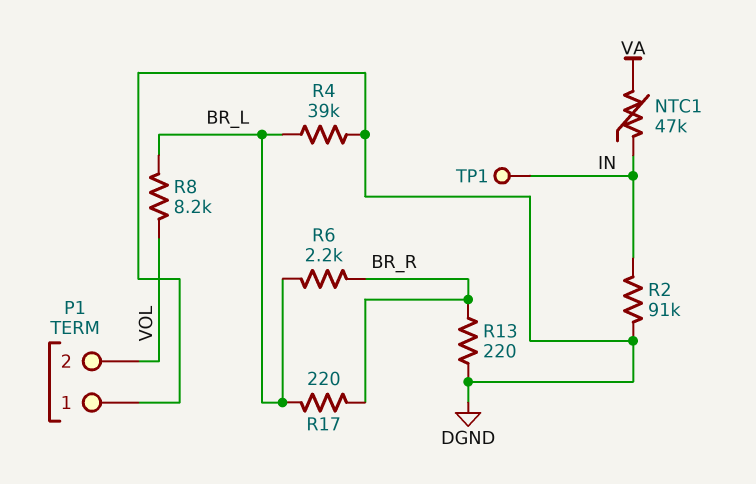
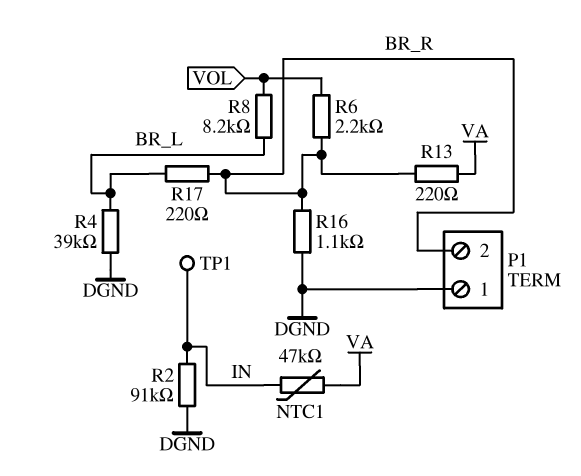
P1 pin 2: VOL -> BR_R
R6: 2.2k (BR_L, BR_R) -> 2.2k (BR_R, VOL)
R13: 220 (BR_R, DGND) -> 220 (BR_R, VA)
R16: none -> 1.1k (BR_R, DGND)

